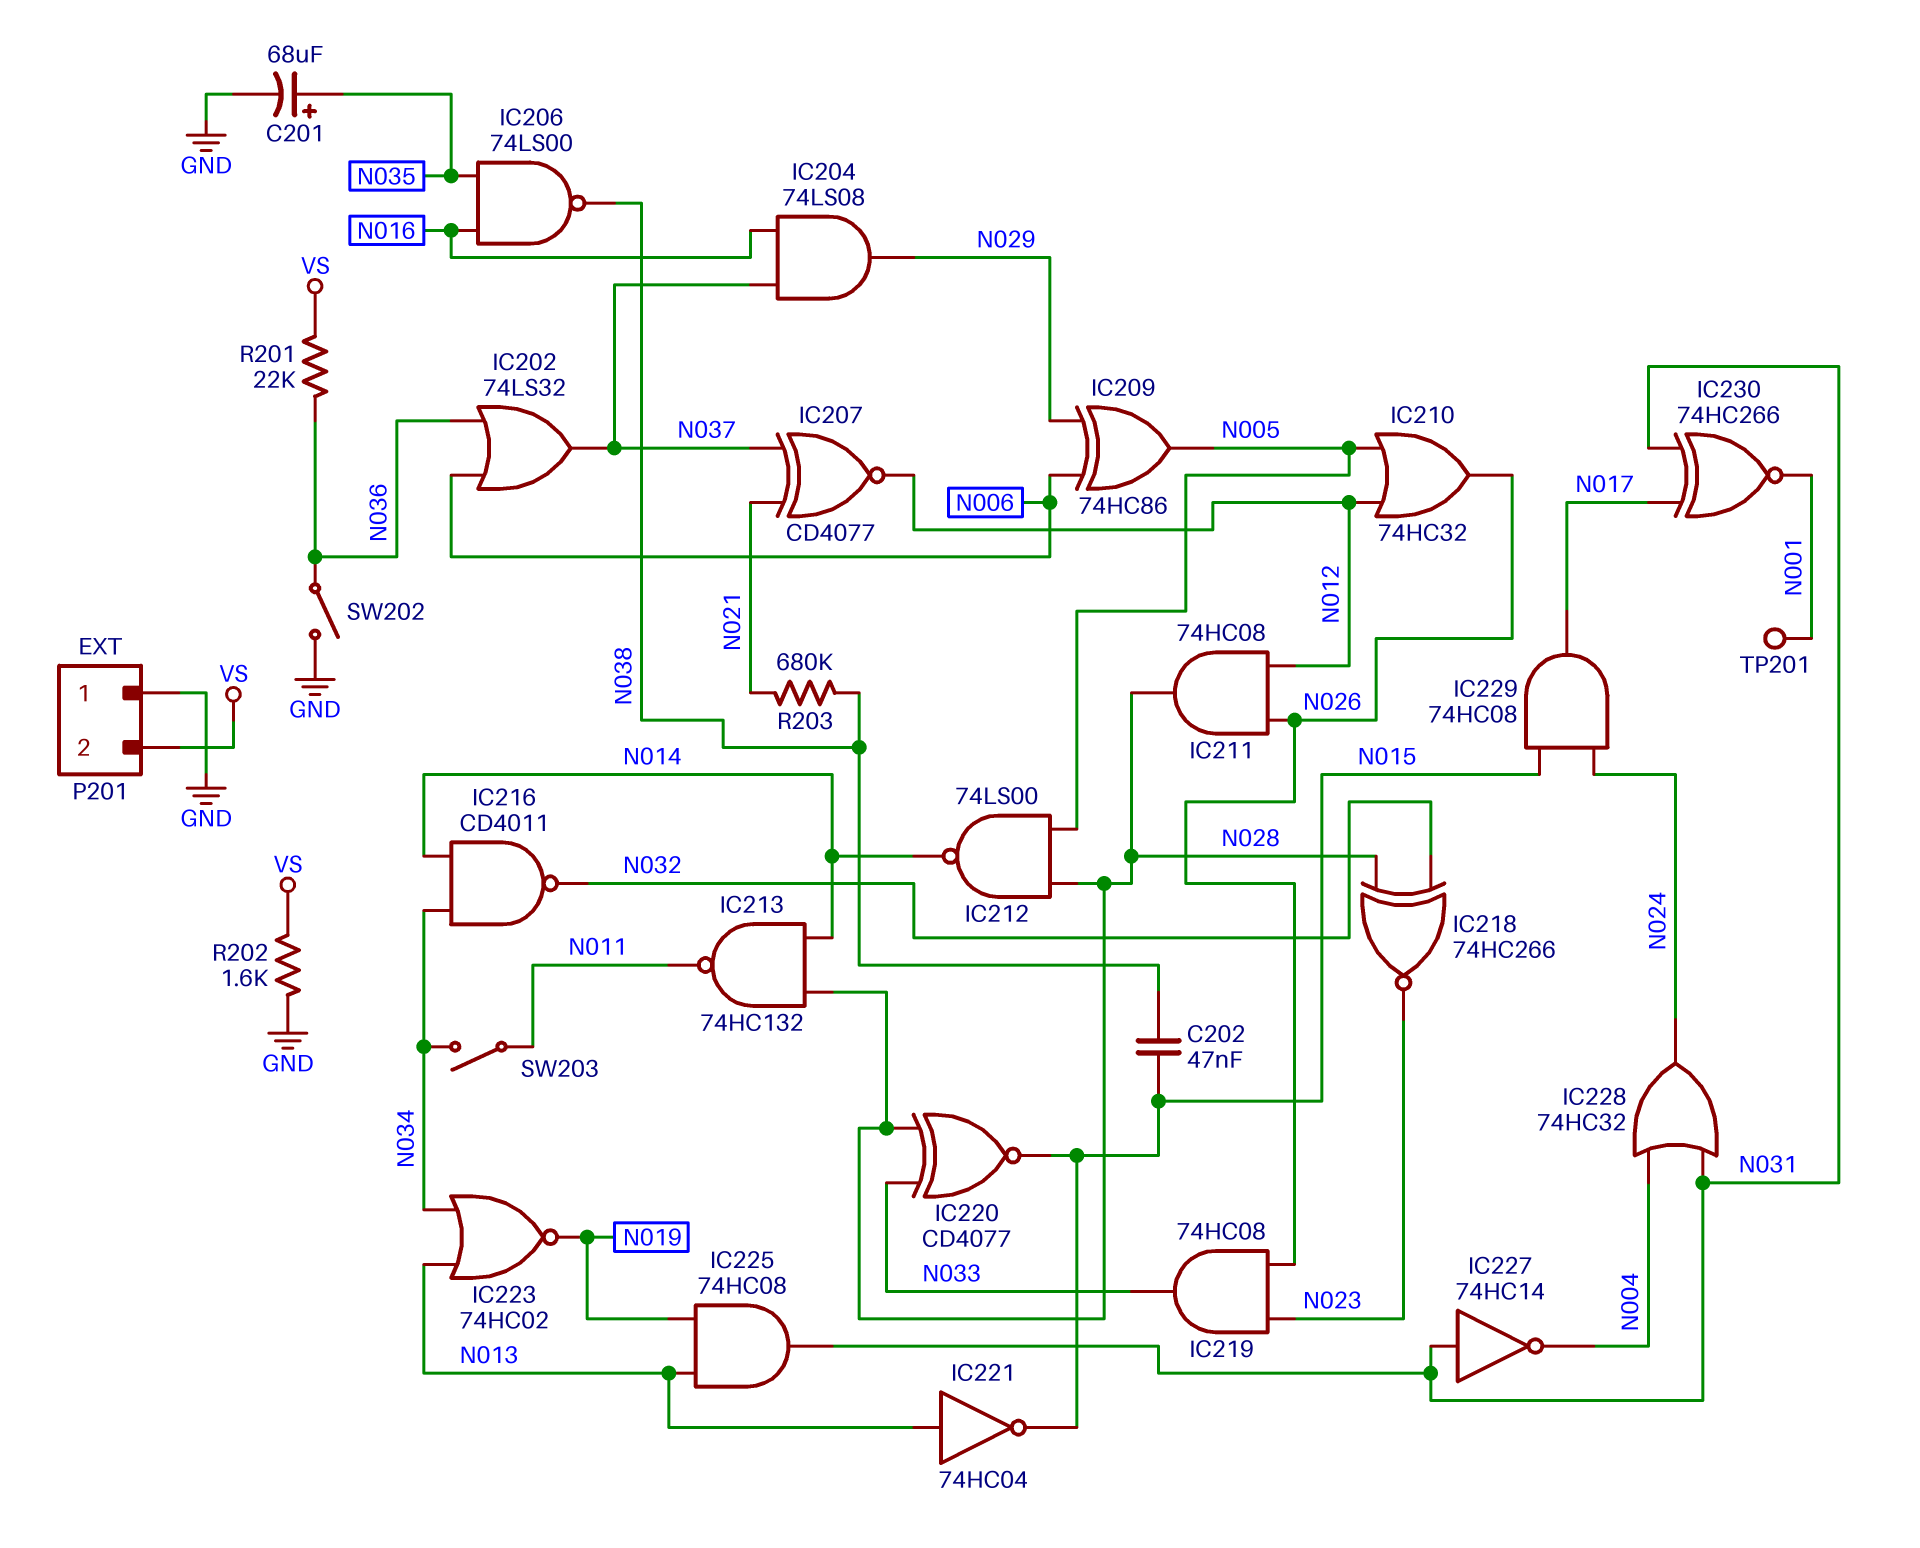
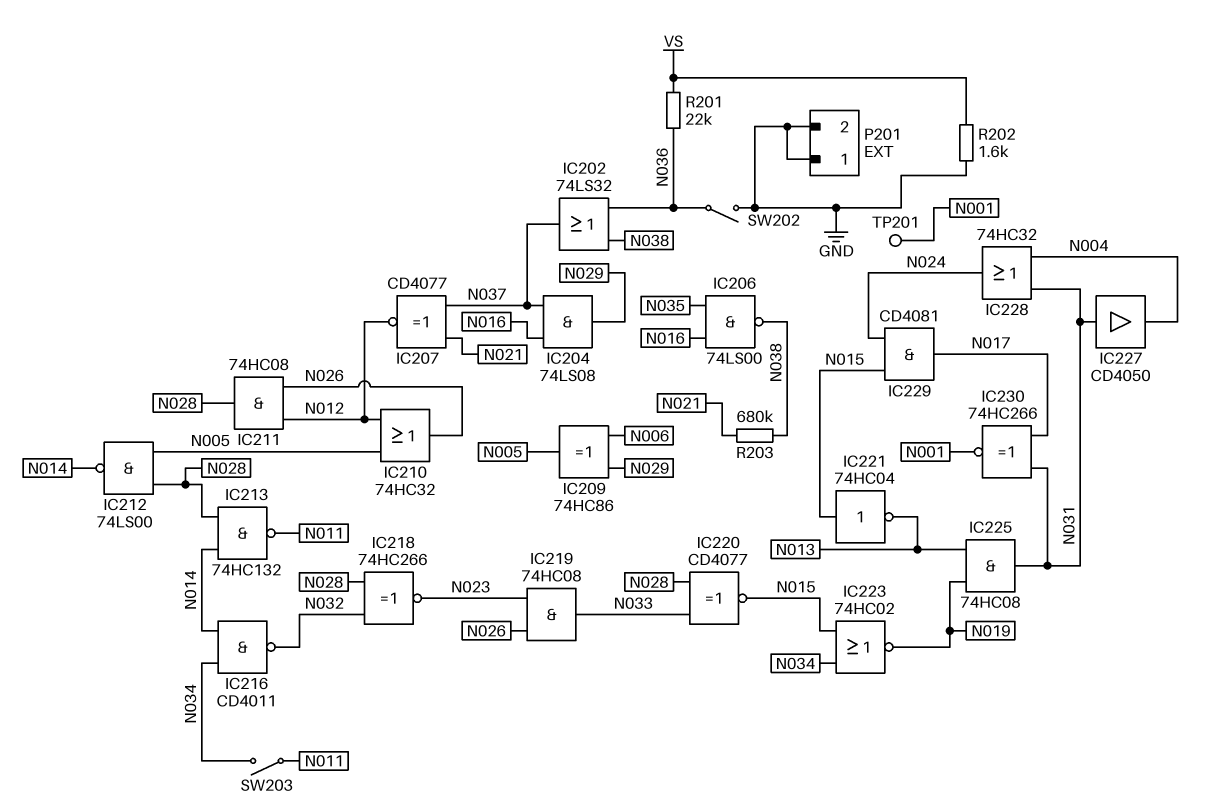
C201: 68uF (plus N035, minus GND) -> none
C202: 47nF (N015, N038) -> none
IC202: OR 74LS32 (in N006, in N036, out N037) -> OR 74LS32 (in N036, in N038, out N037)
IC221: NOT 74HC04 (in N013, out N015) -> NOT 74HC04 (in N015, out N013)
IC223: NOR 74HC02 (in N013, in N034, out N019) -> NOR 74HC02 (in N015, in N034, out N019)
IC227: NOT 74HC14 (in N031, out N004) -> buffer CD4050 (in N031, out N004)
IC229: AND 74HC08 (in N015, in N024, out N017) -> AND CD4081 (in N015, in N024, out N017)
P201 pin 2: VS -> GND

